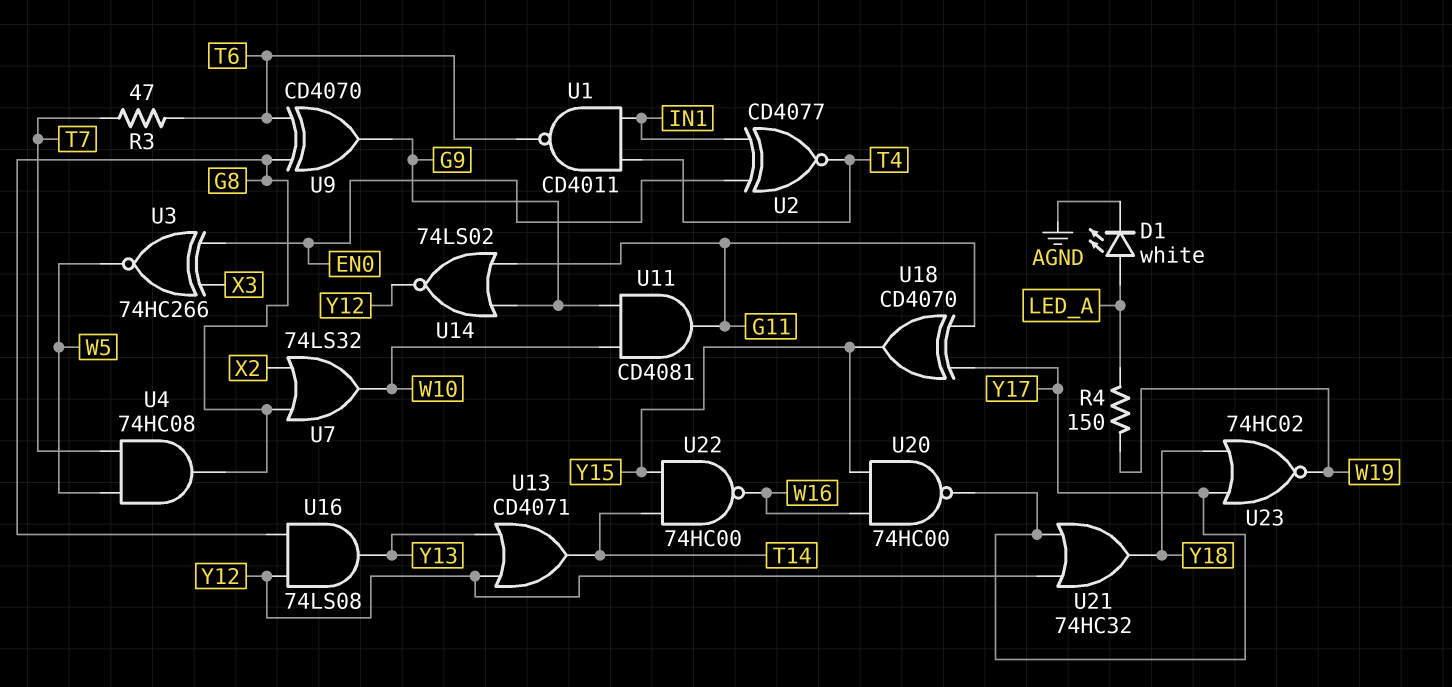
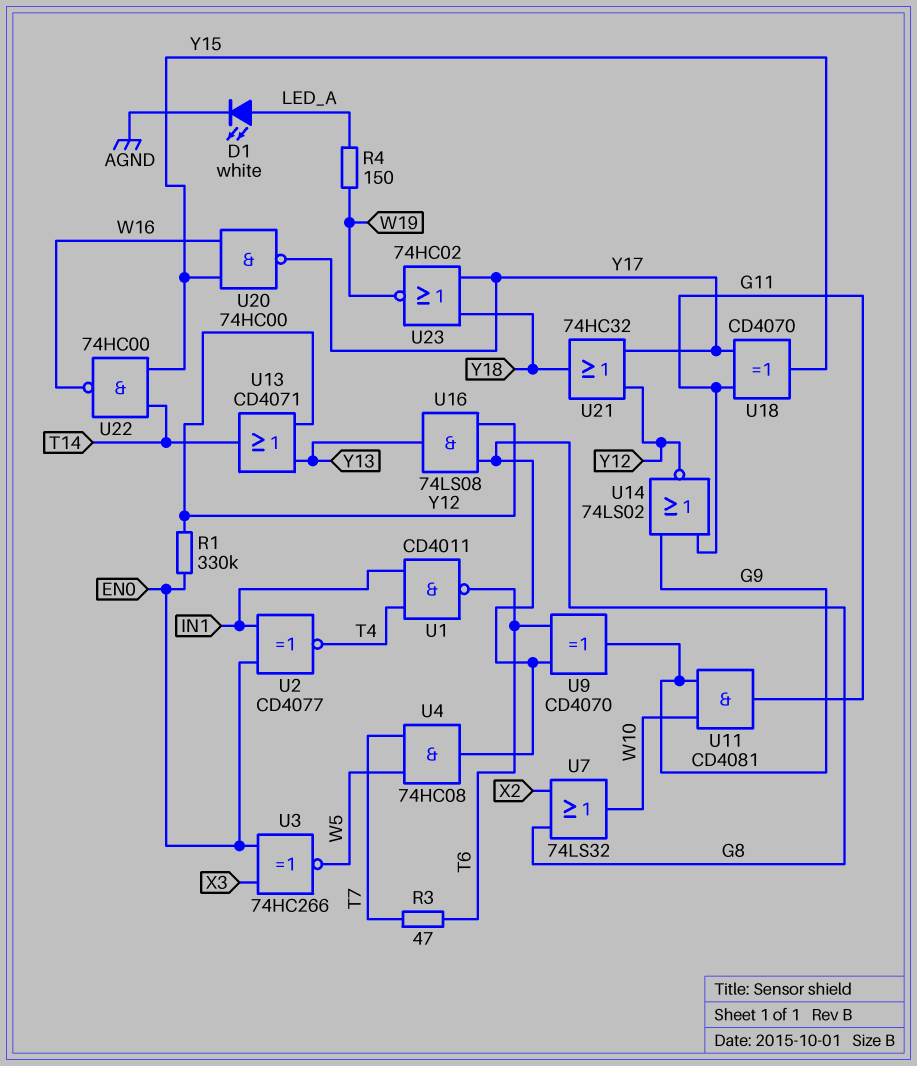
R1: none -> 330k (EN0, Y12)

